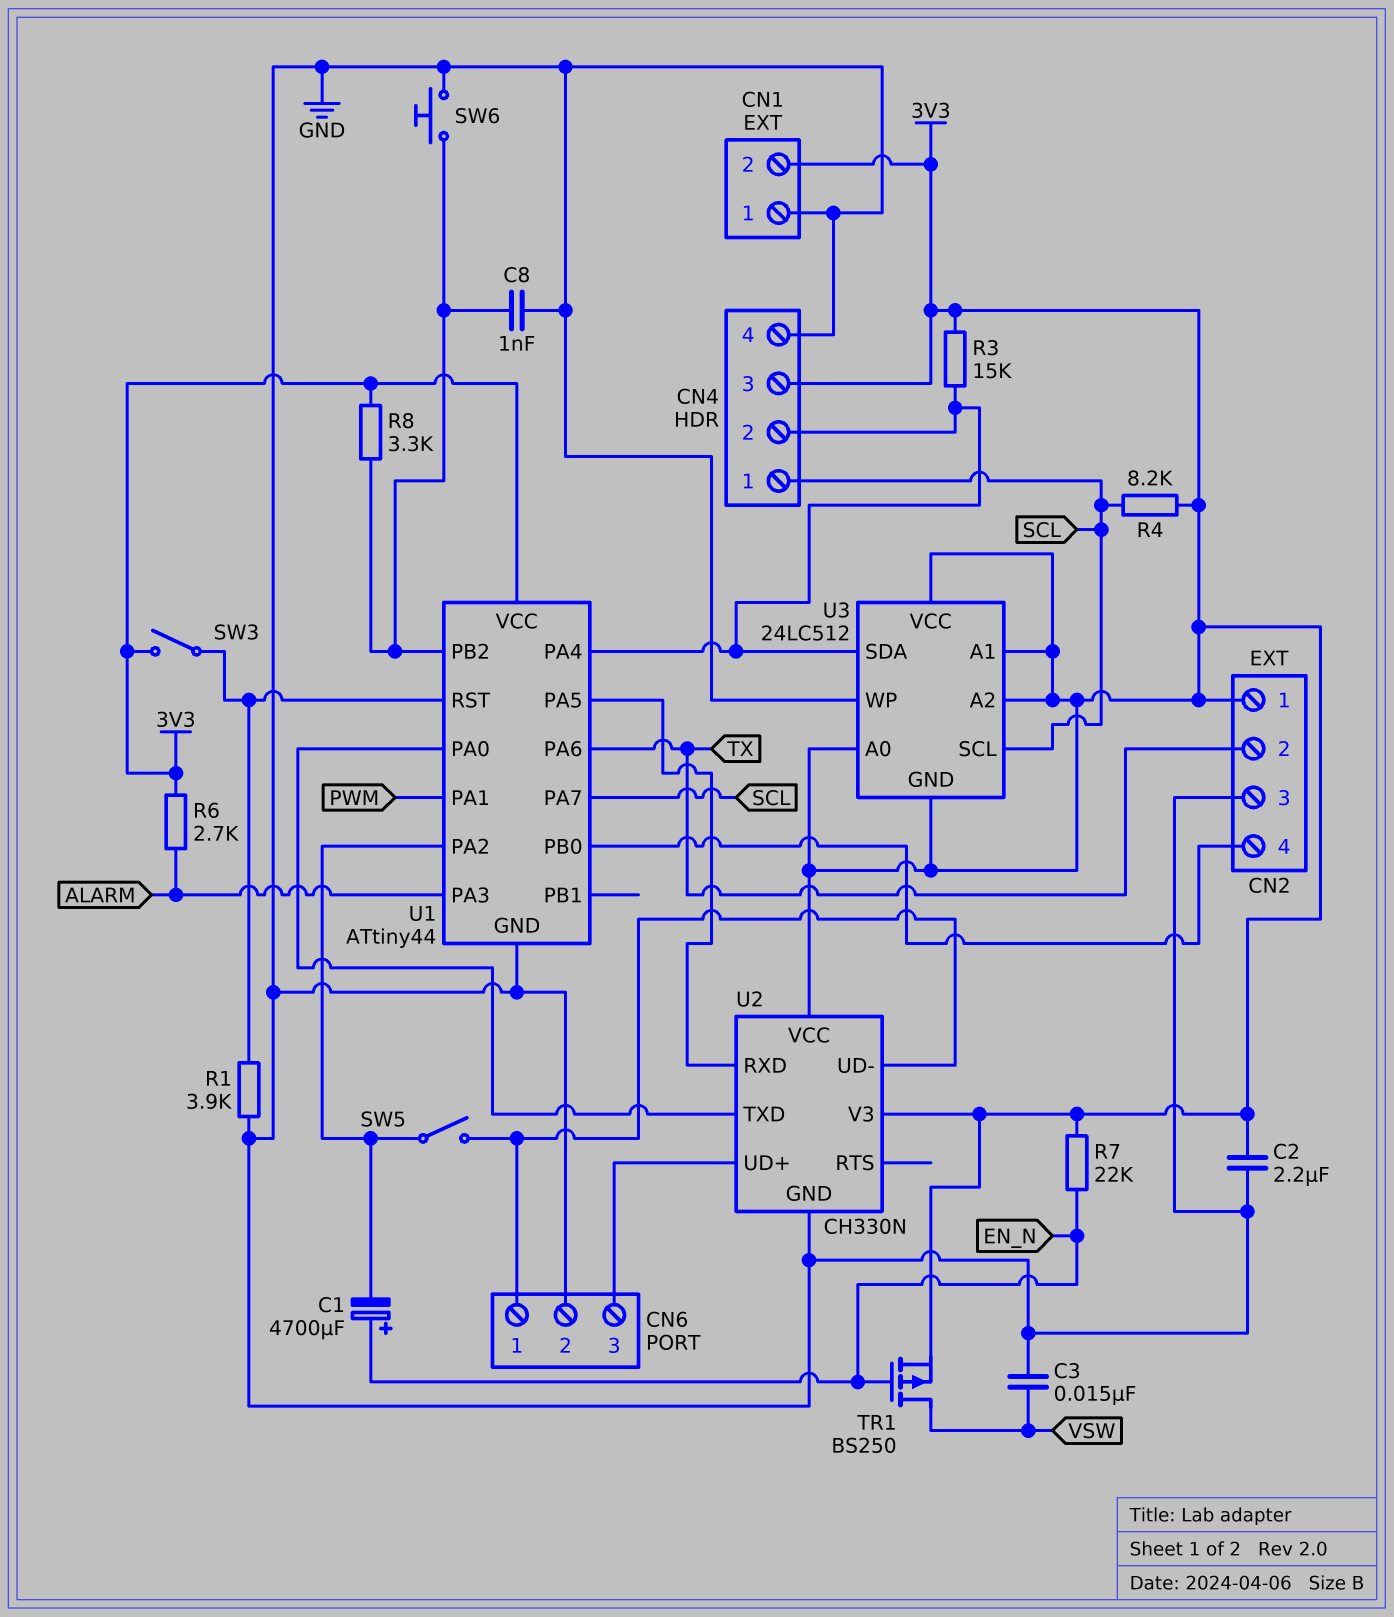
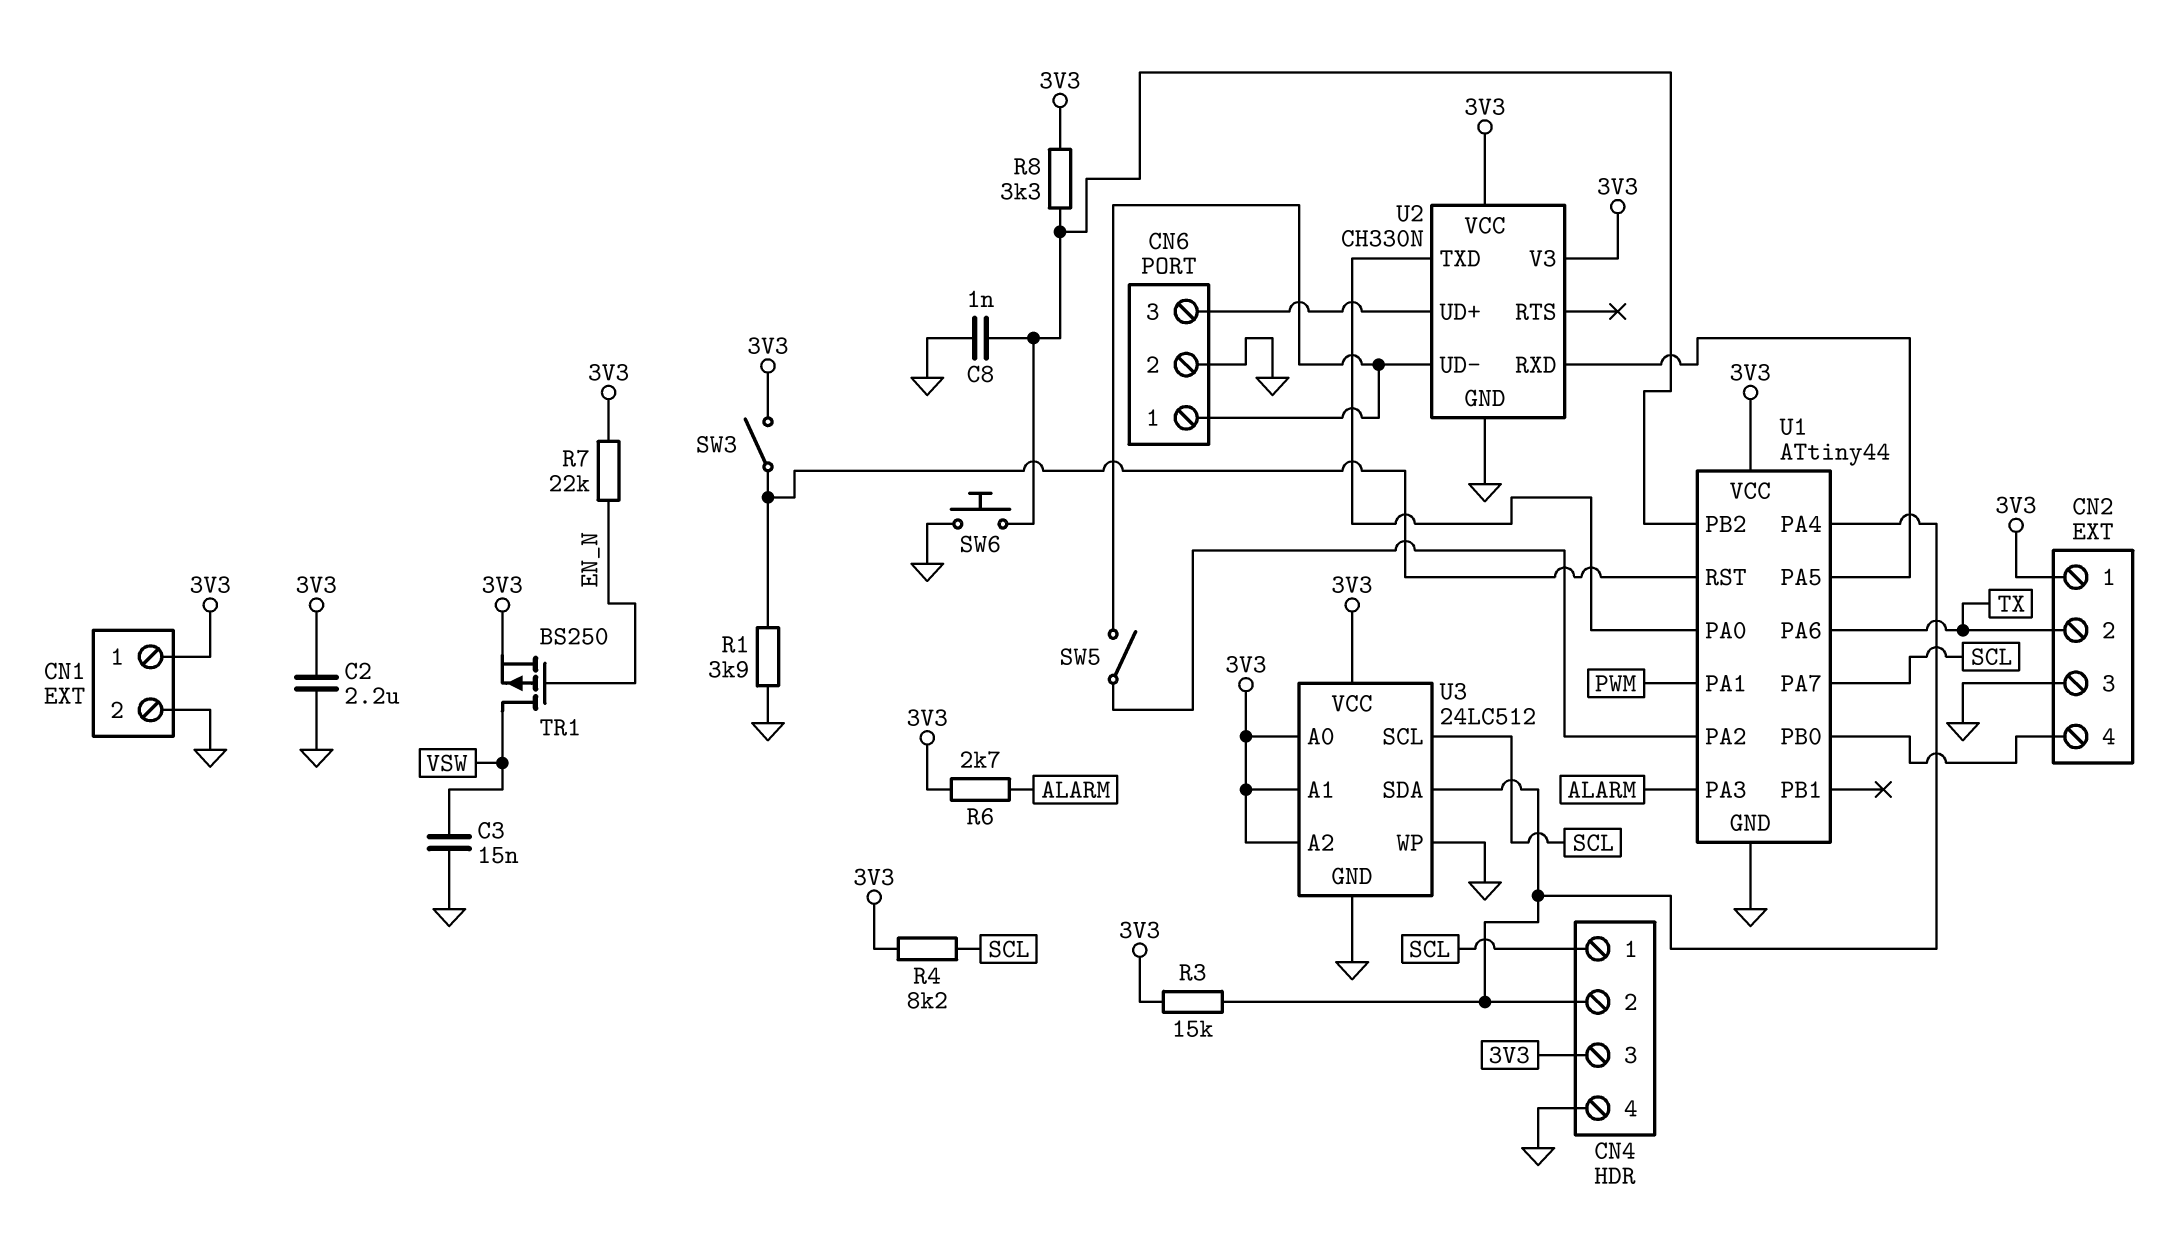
C1: 4700uF (plus EN_N, minus U1/PA2) -> none
CN1 pin 1: GND -> 3V3
CN1 pin 2: 3V3 -> GND
U3 pin GND: 3V3 -> GND

